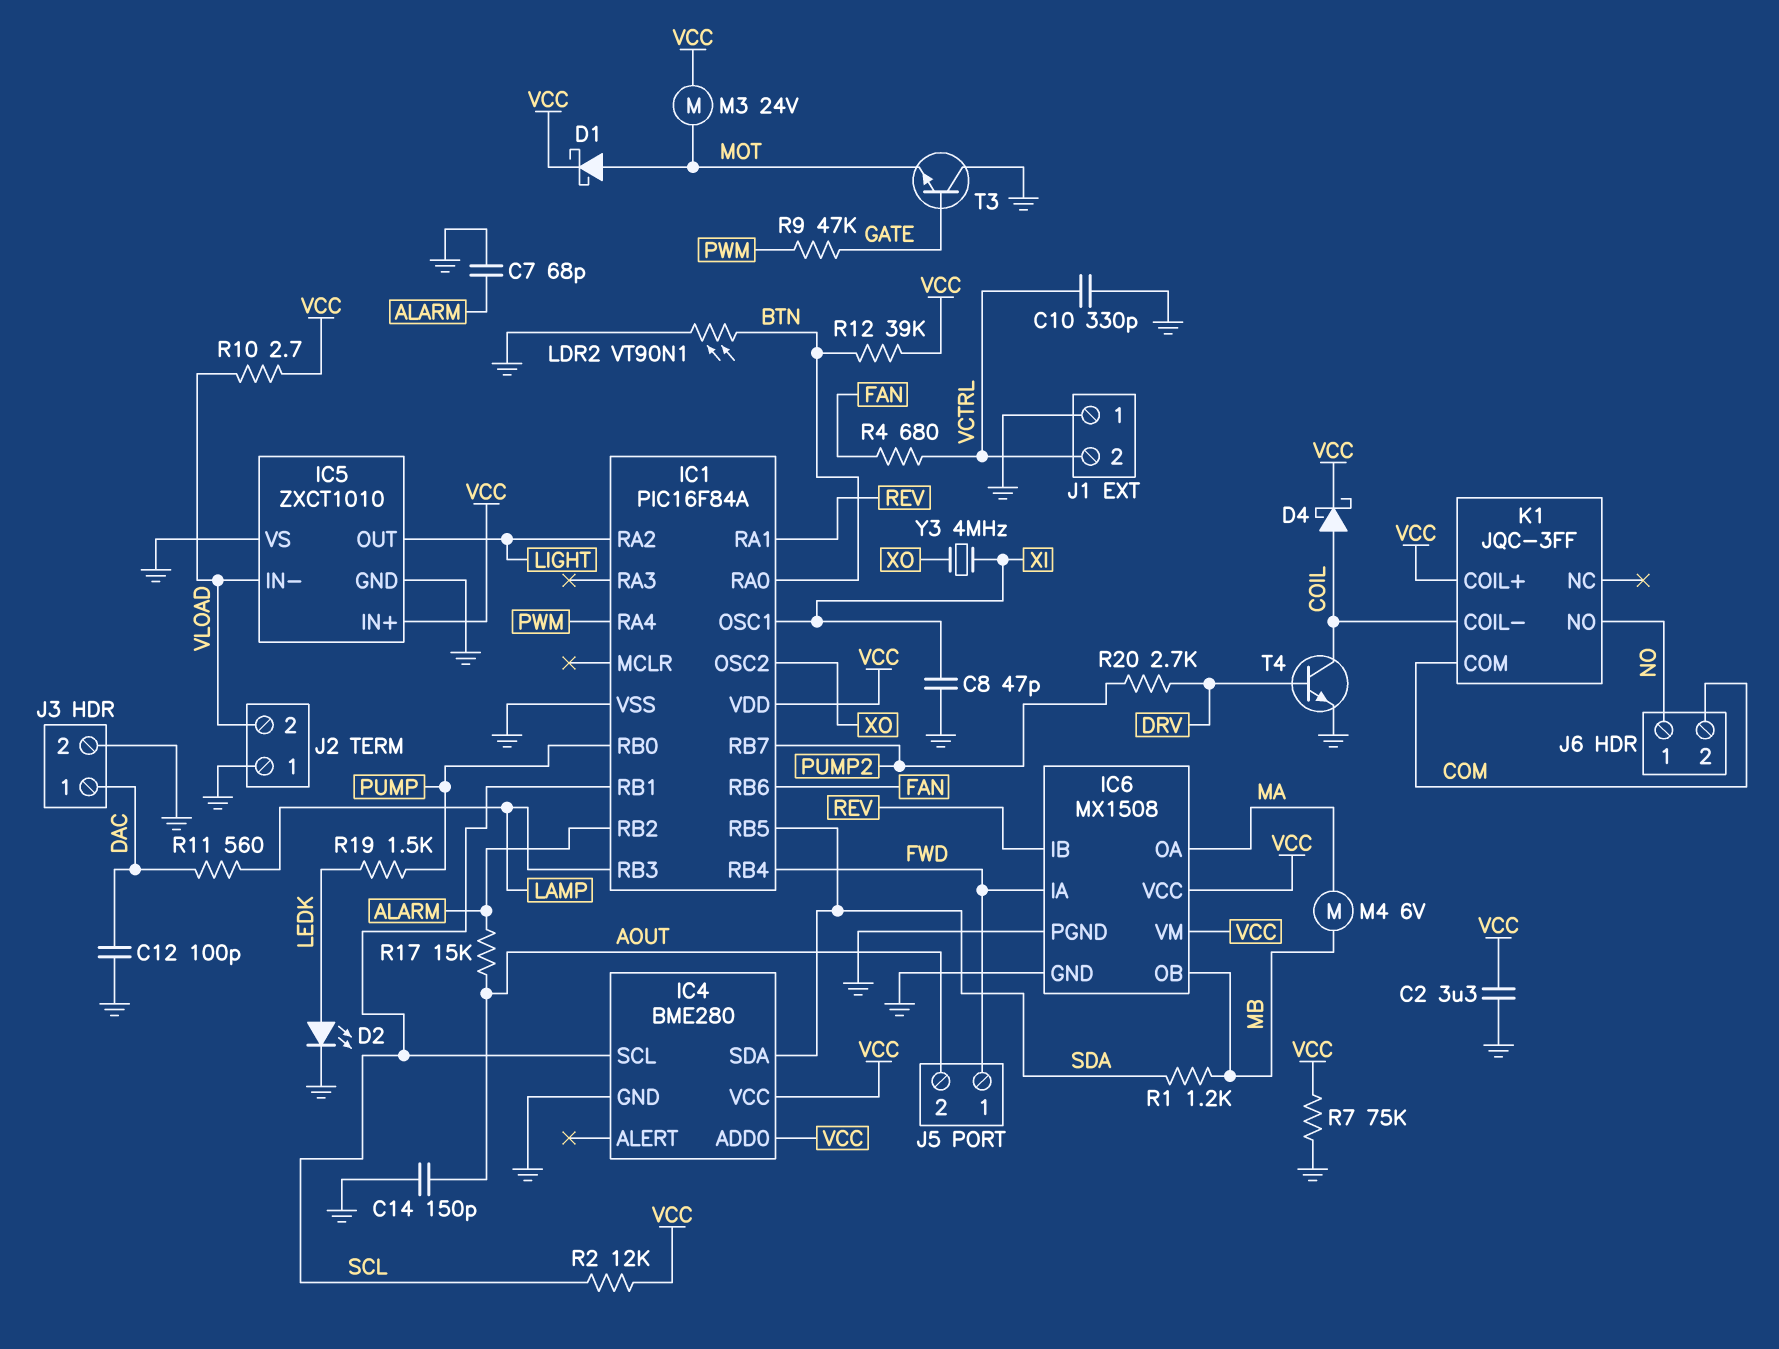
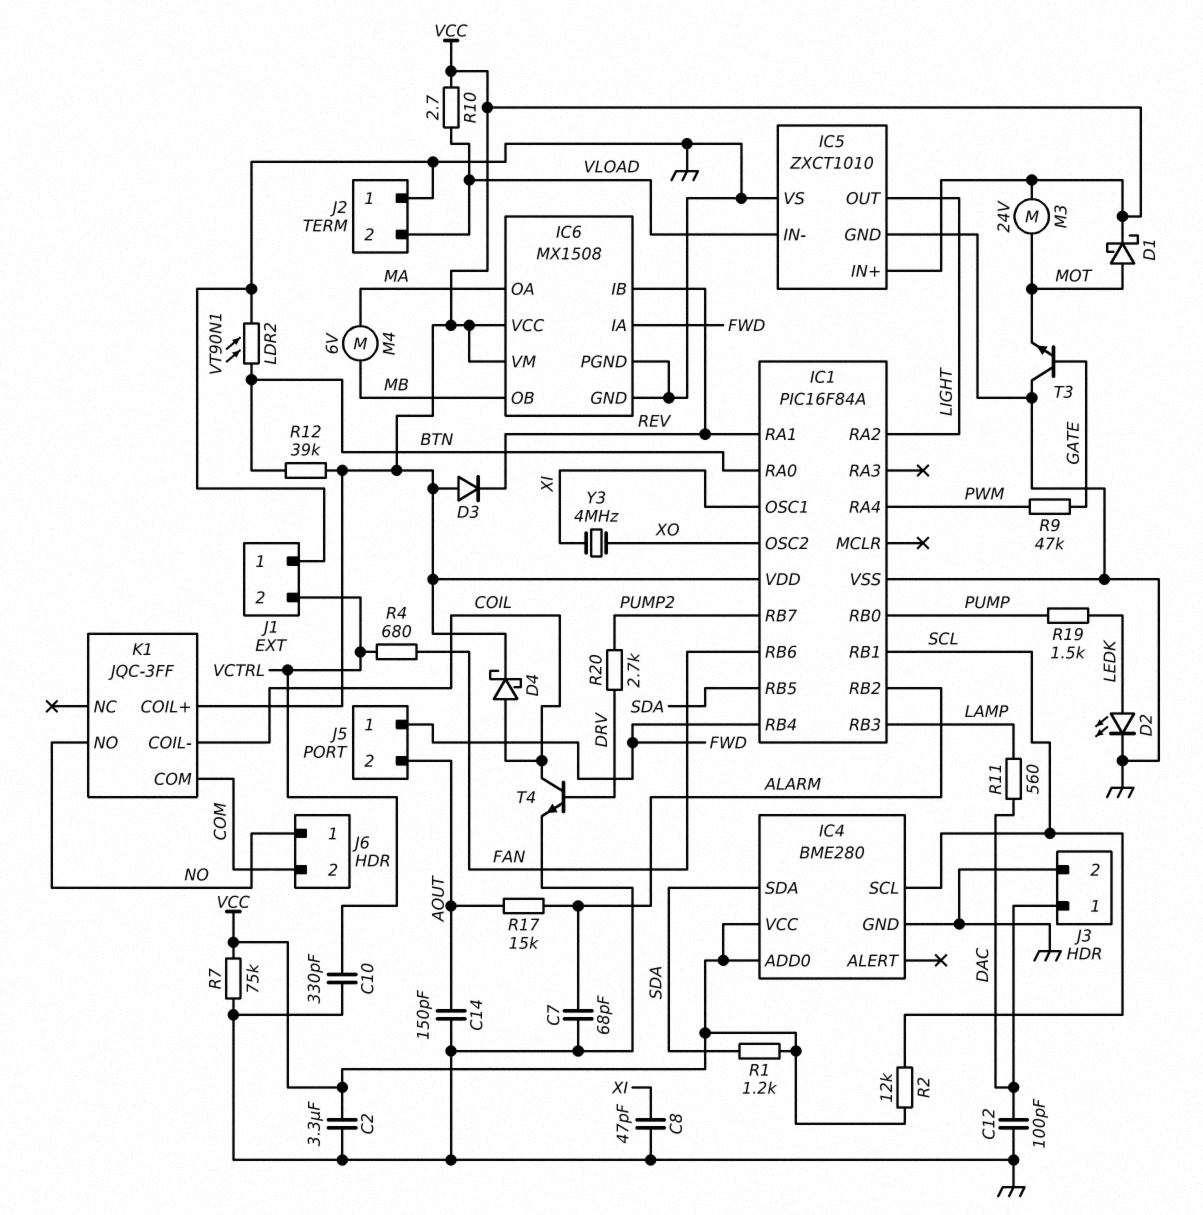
D3: none -> diode (A VCC, K REV)
R1: 1.2k (MB, SDA) -> 1.2k (SDA, VCC)

